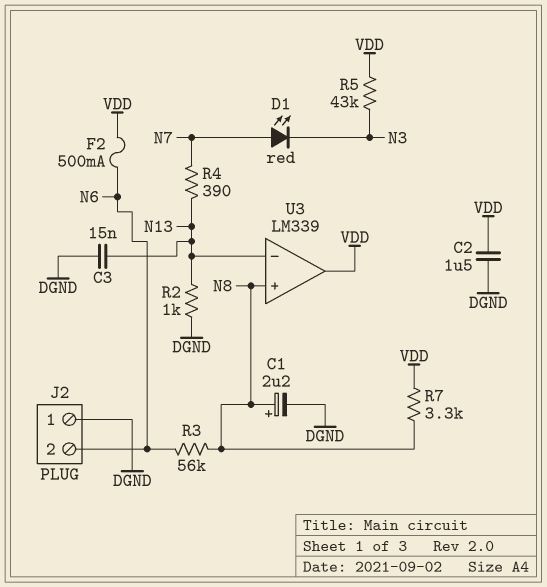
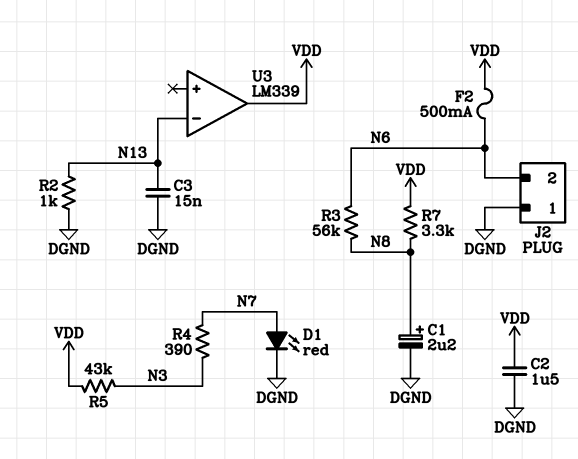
D1: LED red (A N7, K N3) -> LED red (A N7, K DGND)
R4: 390 (N7, N13) -> 390 (N3, N7)
U3 pin in+: N8 -> none

